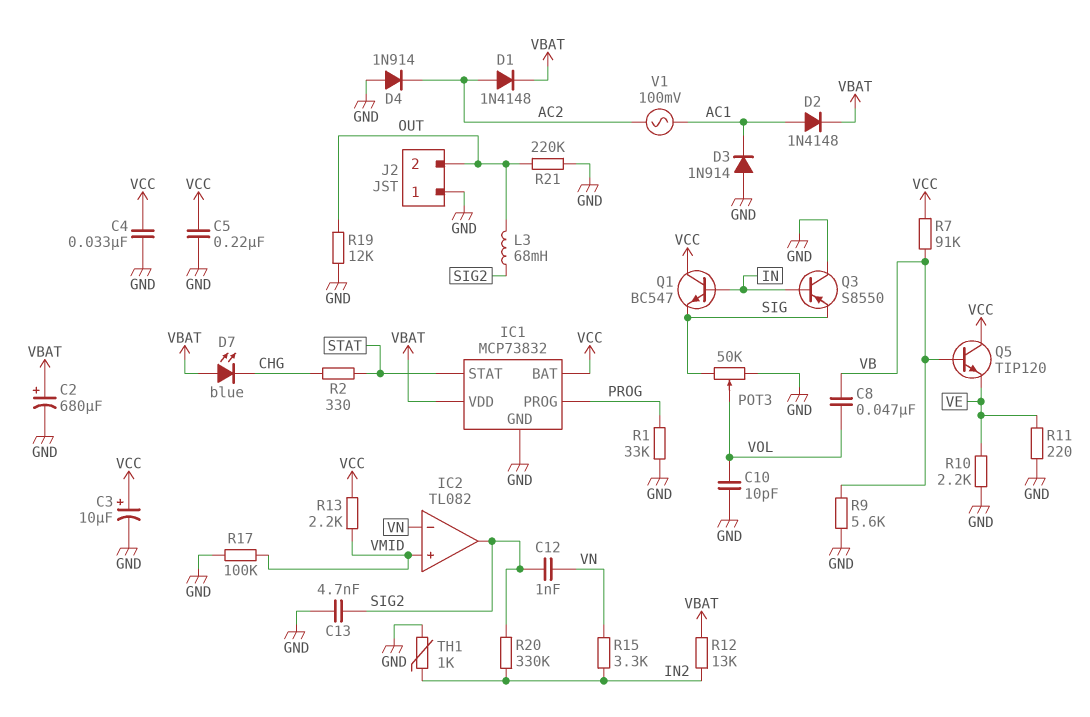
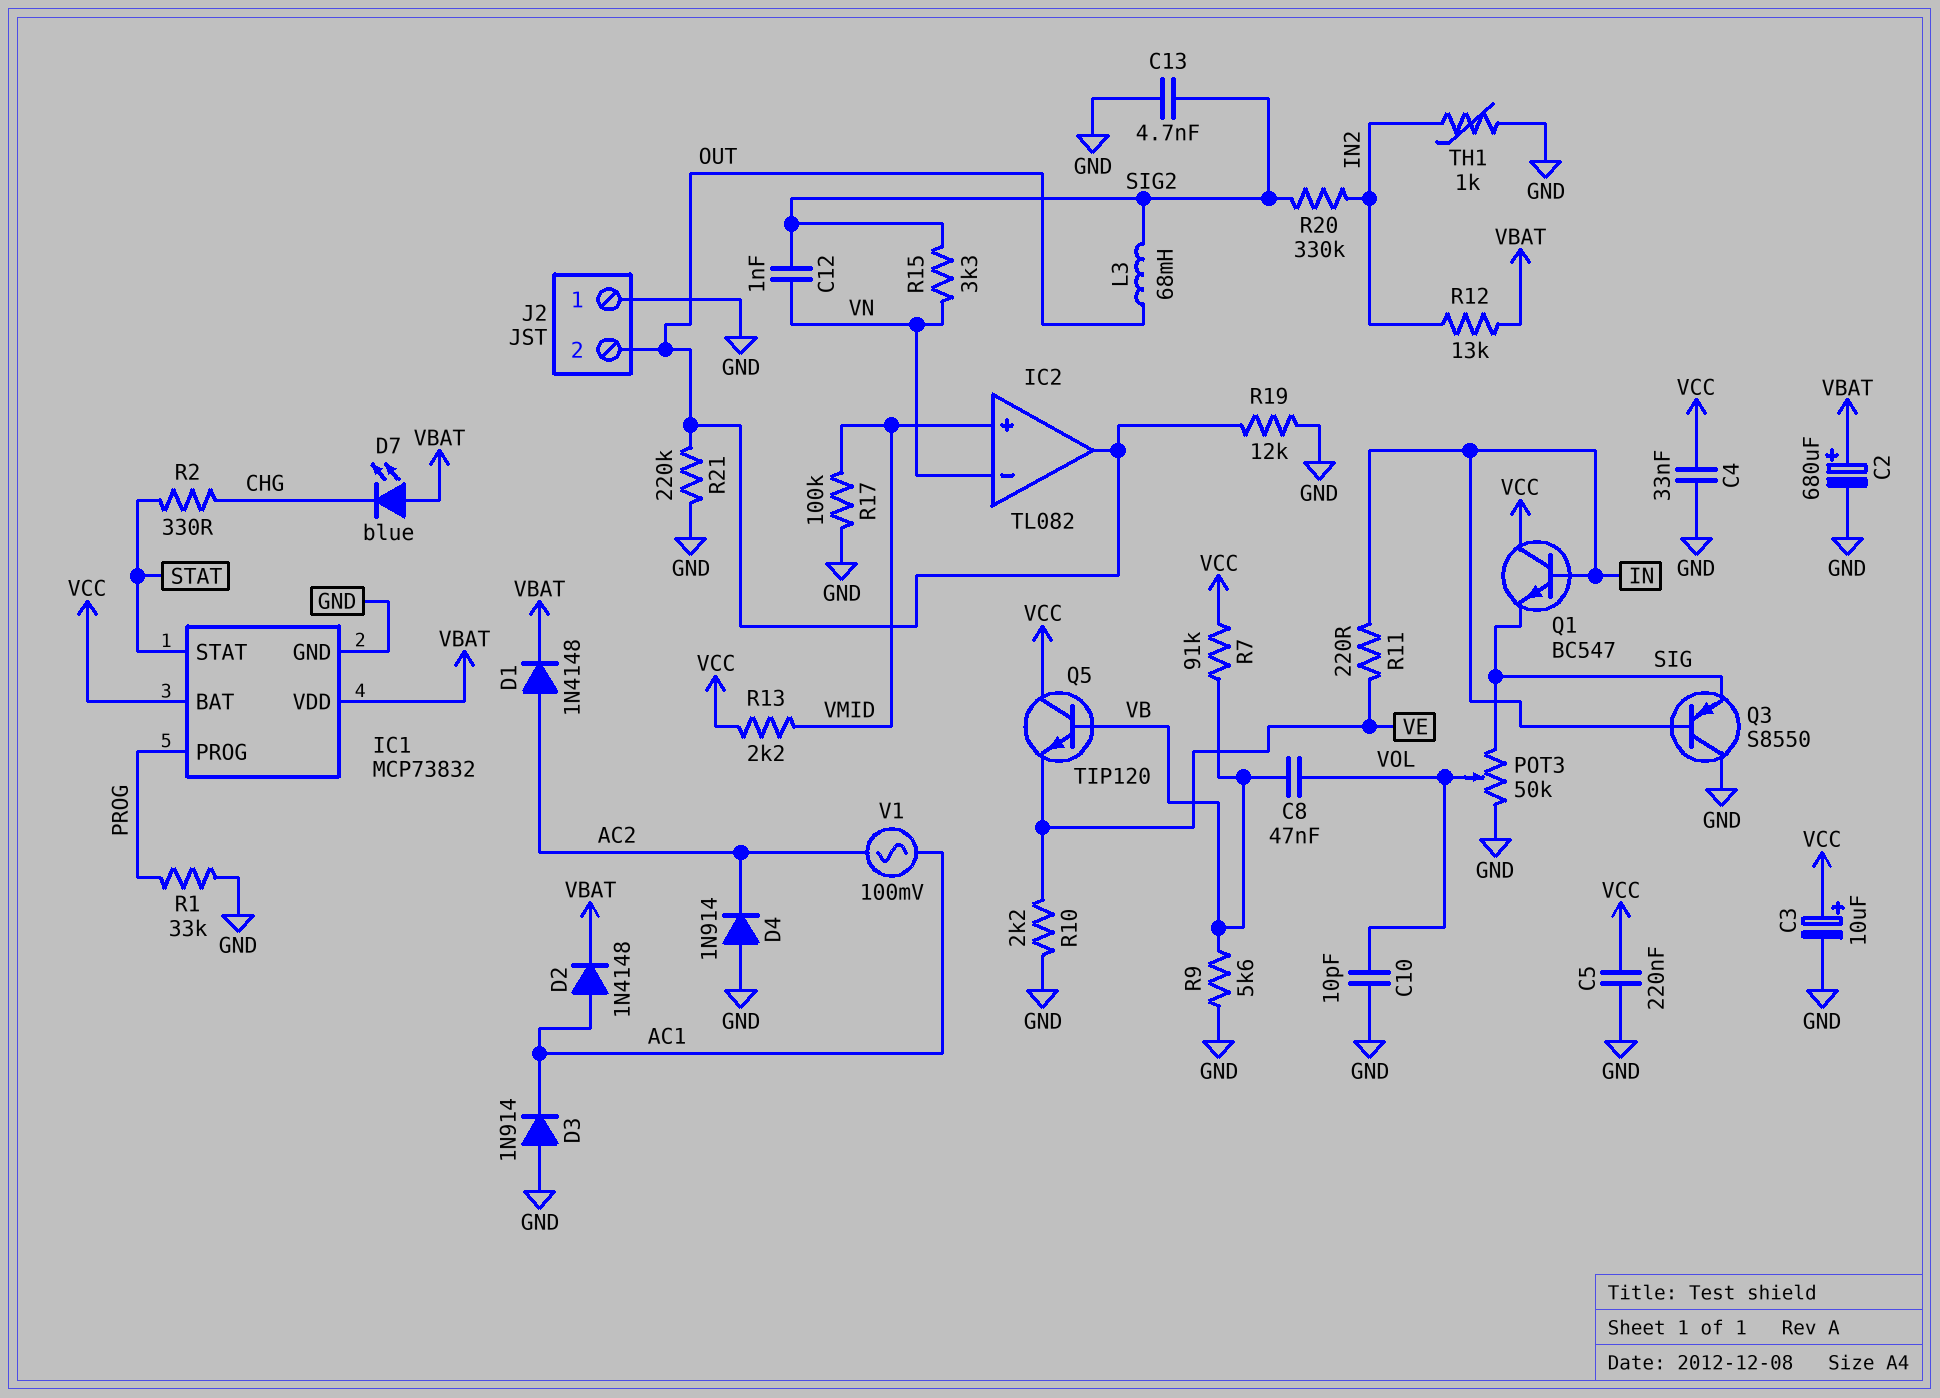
IC2 pin out: SIG2 -> OUT
R11: 220 (GND, VE) -> 220 (IN, VE)
R15: 3.3k (IN2, VN) -> 3.3k (SIG2, VN)

